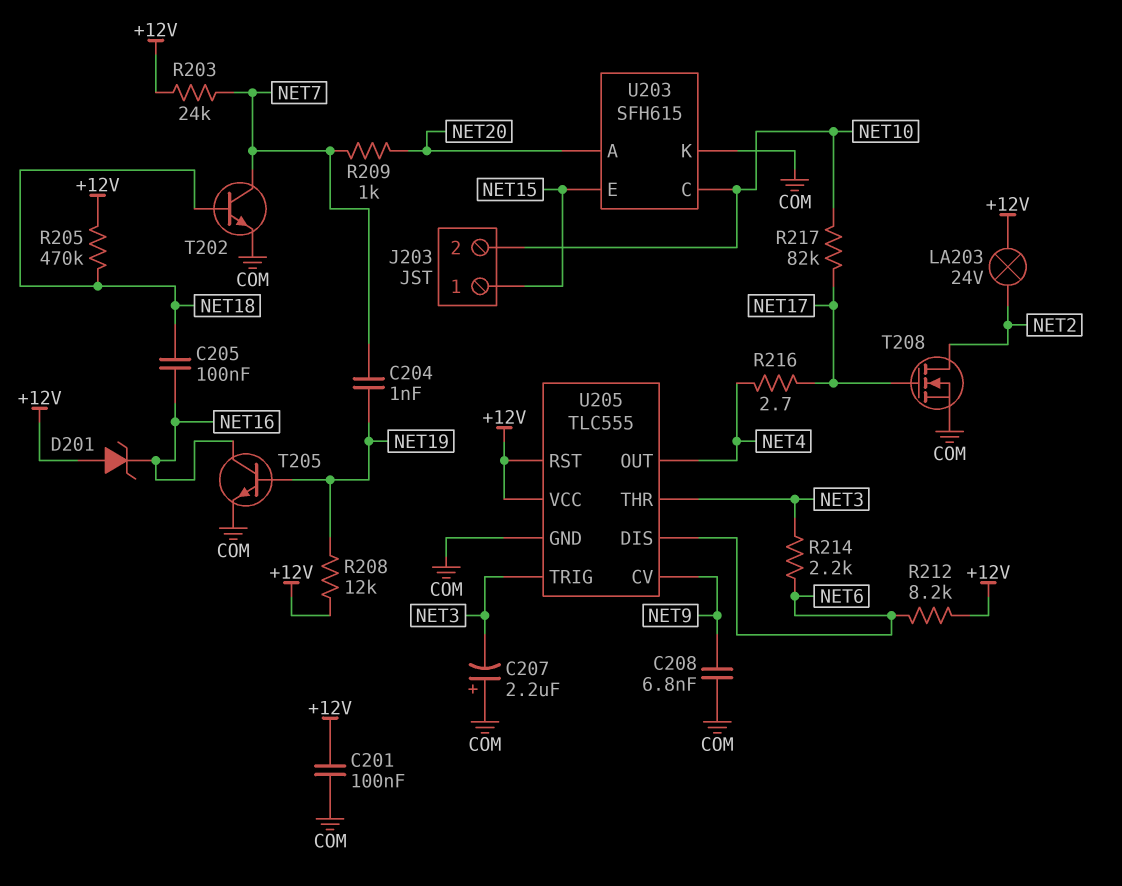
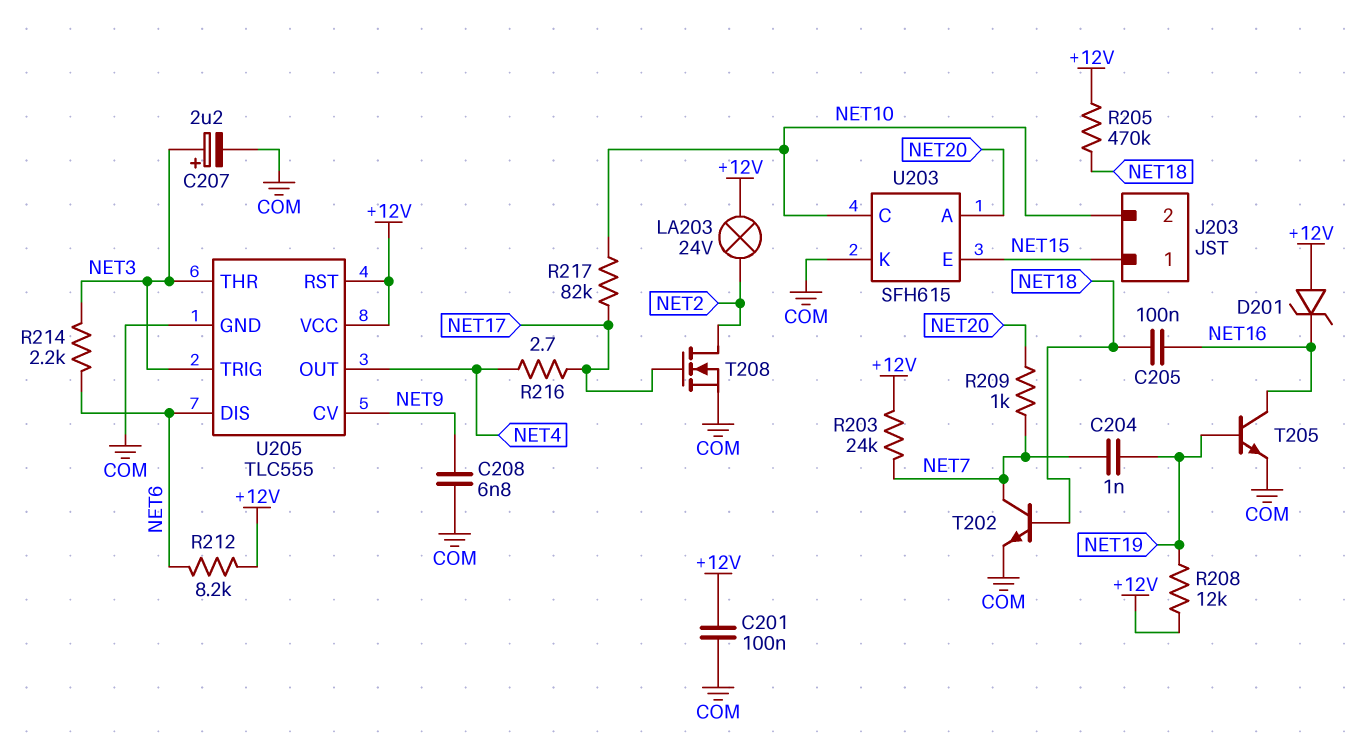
C207: 2.2uF (plus COM, minus NET3) -> 2.2uF (plus NET3, minus COM)

